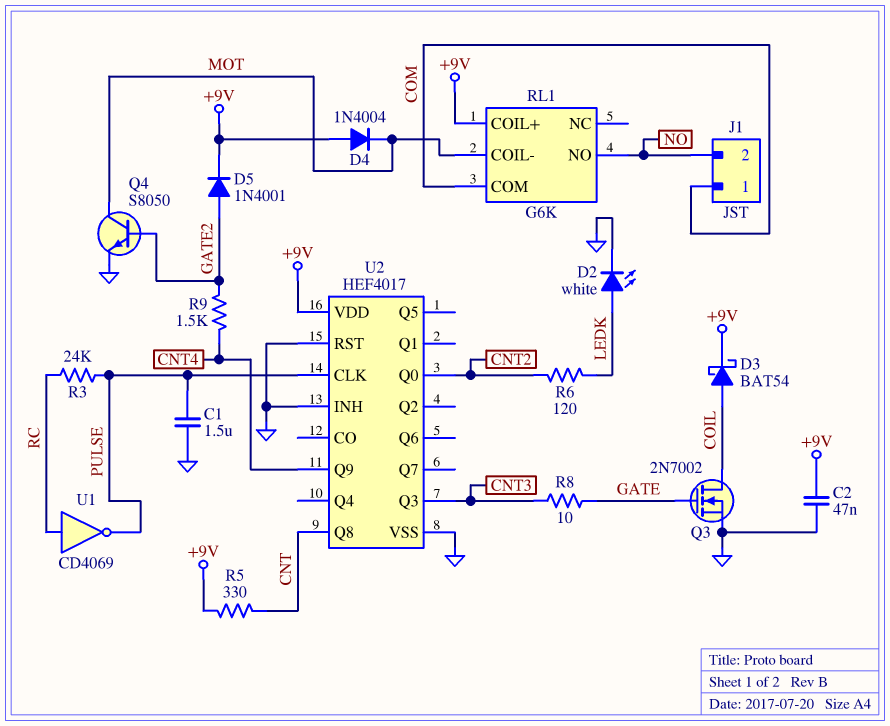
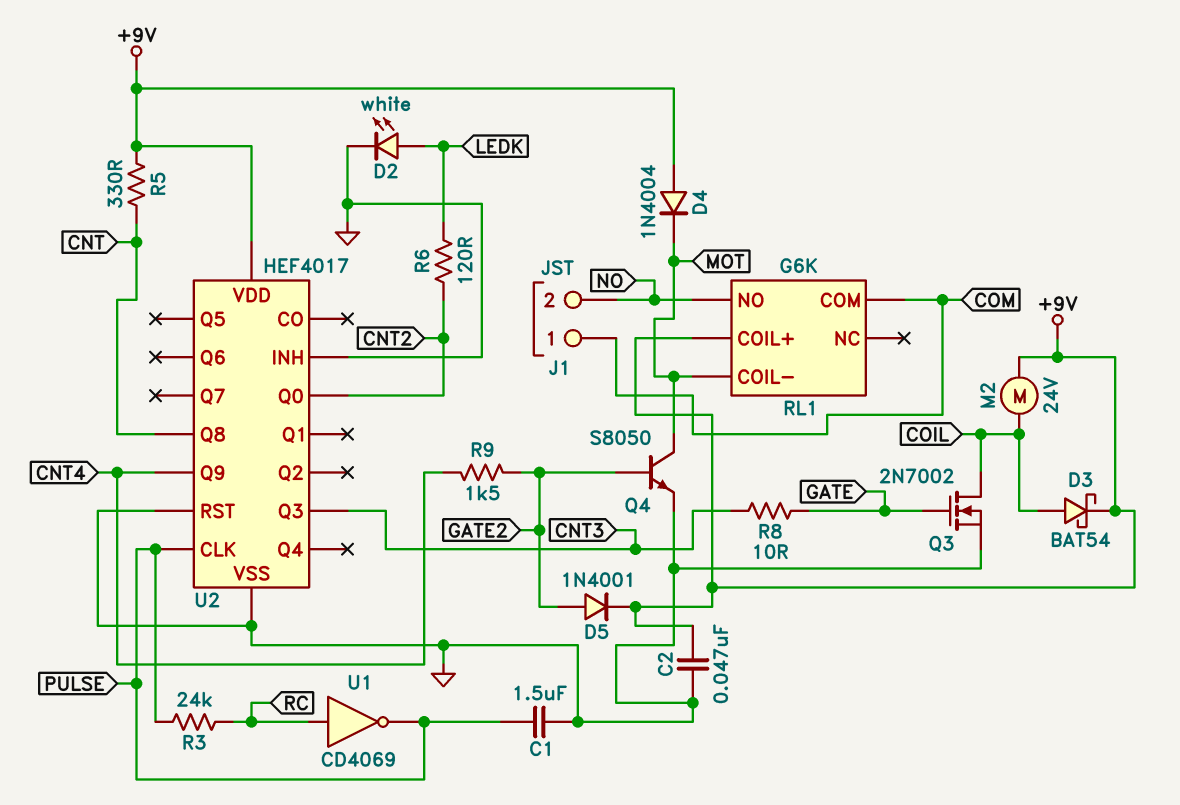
M2: none -> motor 24V (+9V, COIL)

